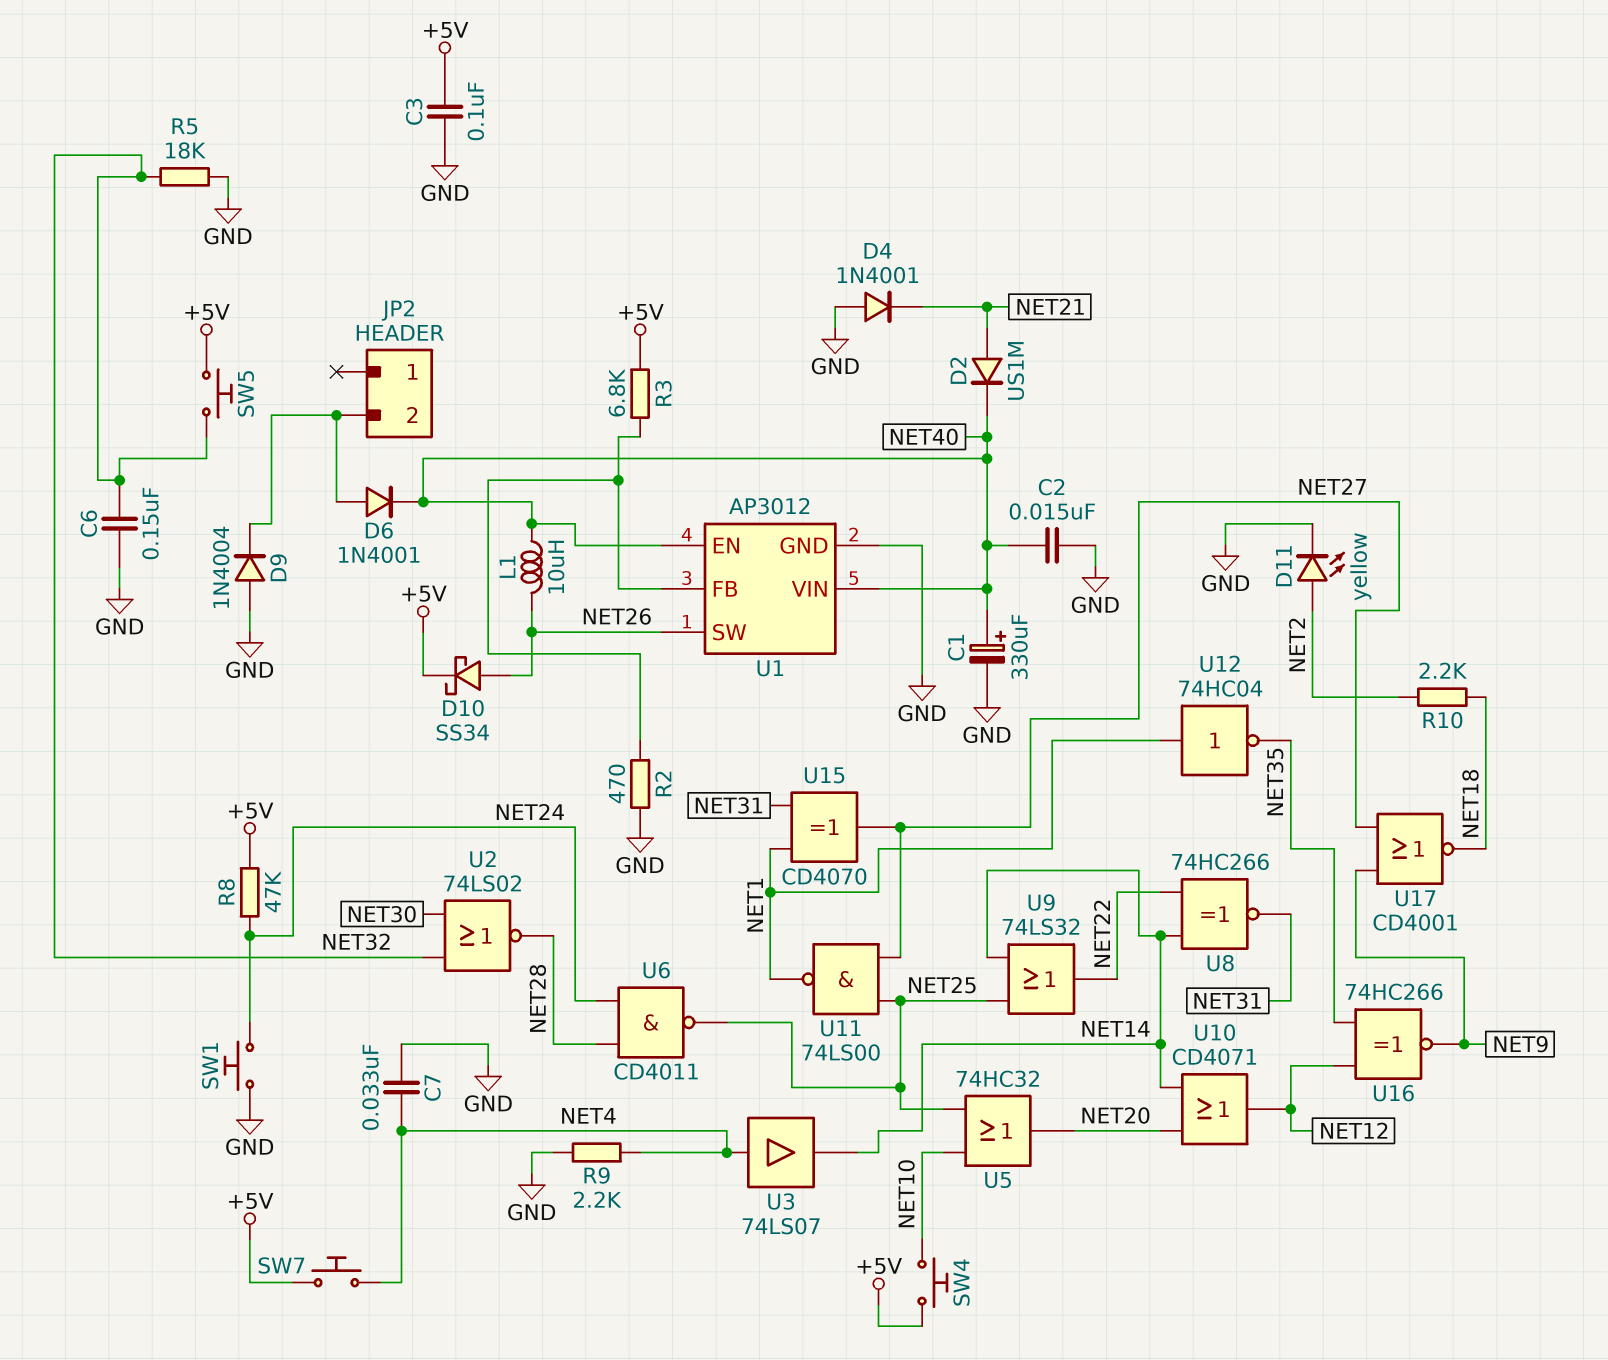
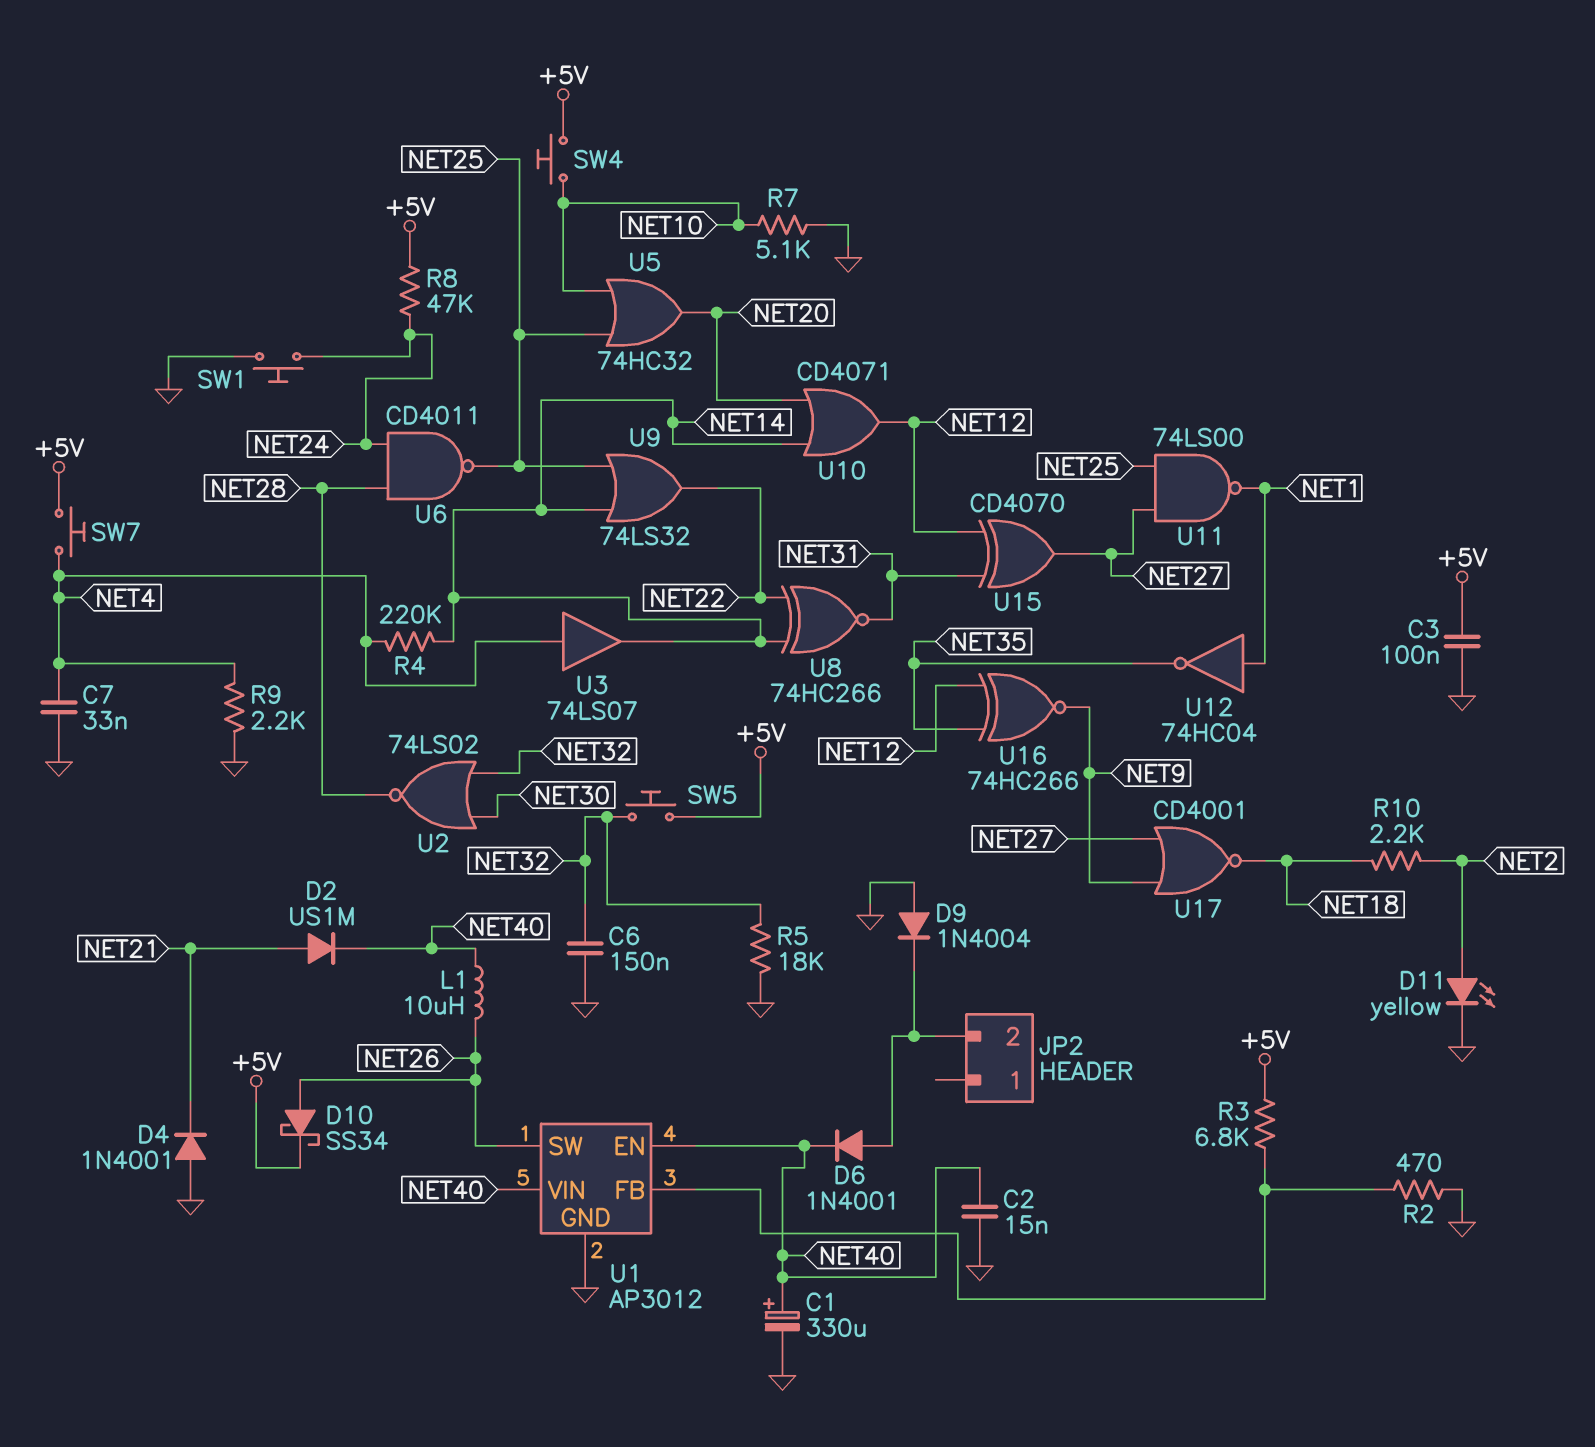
R4: none -> 220k (NET4, NET14)
R7: none -> 5.1k (GND, NET10)
U15: XOR CD4070 (in NET1, in NET31, out NET27) -> XOR CD4070 (in NET12, in NET31, out NET27)

